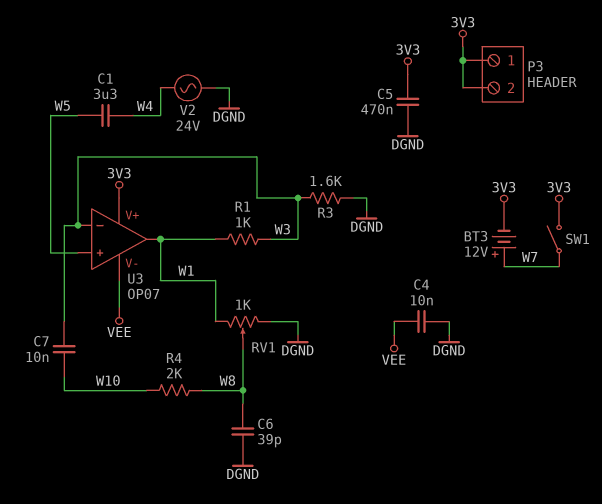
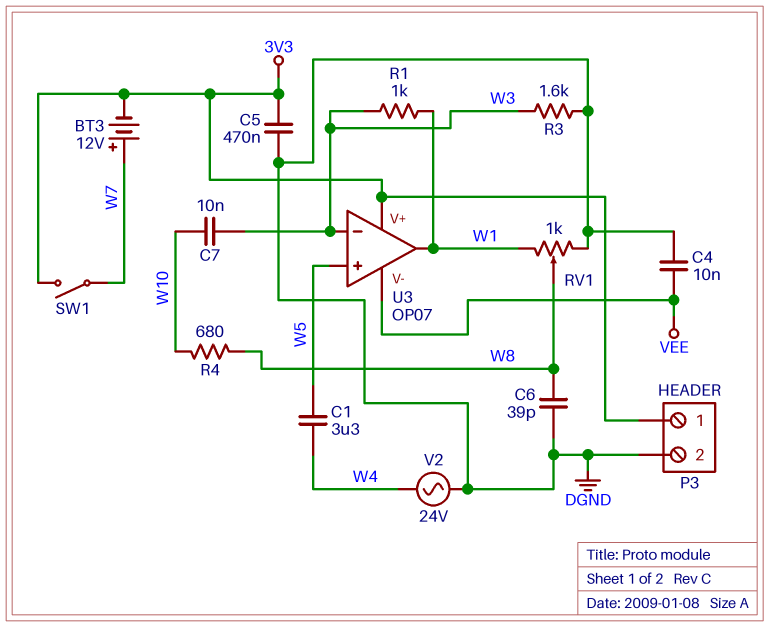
P3 pin 2: 3V3 -> DGND
R4: 2k (W8, W10) -> 680 (W8, W10)

